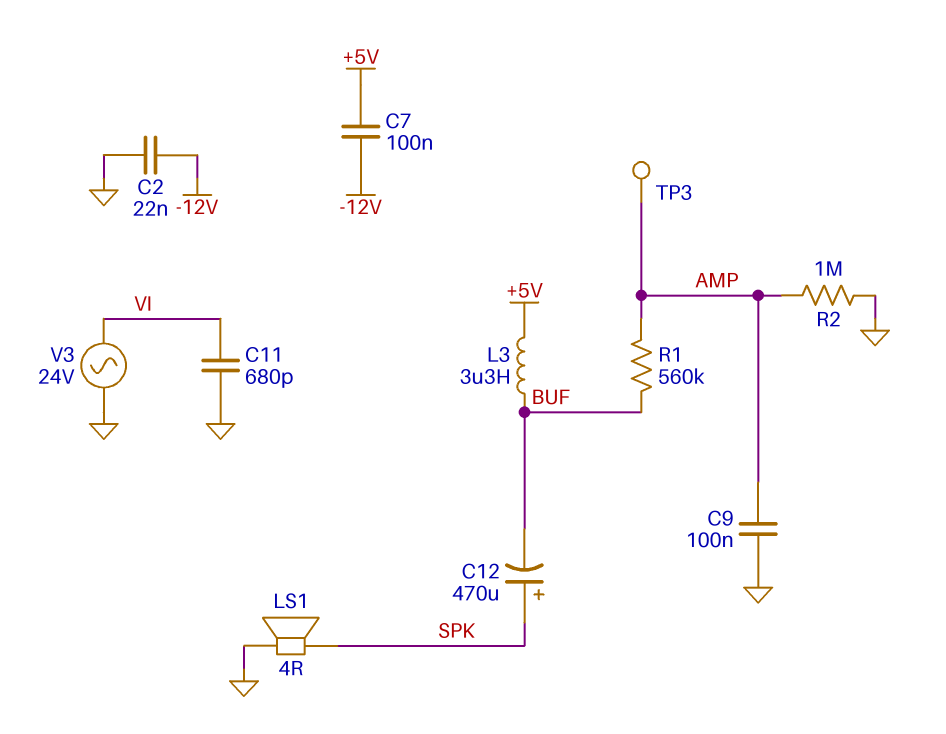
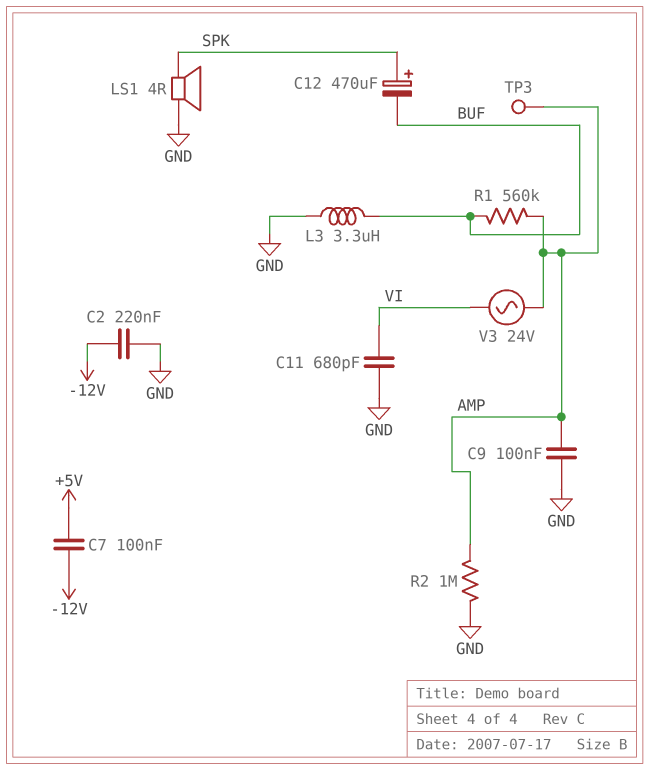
C2: 22nF (-12V, GND) -> 220nF (-12V, GND)
L3: 3.3uH (+5V, BUF) -> 3.3uH (BUF, GND)
V3: AC 24V (GND, VI) -> AC 24V (AMP, VI)

